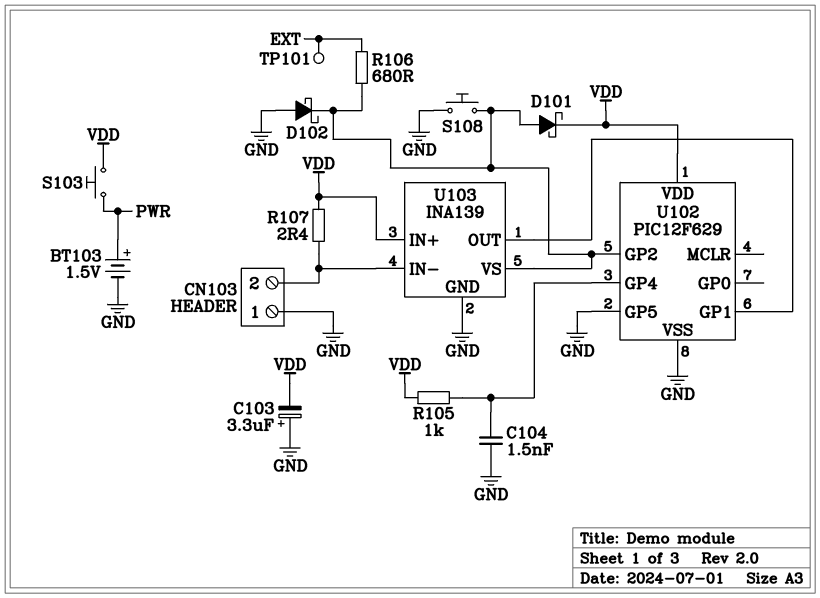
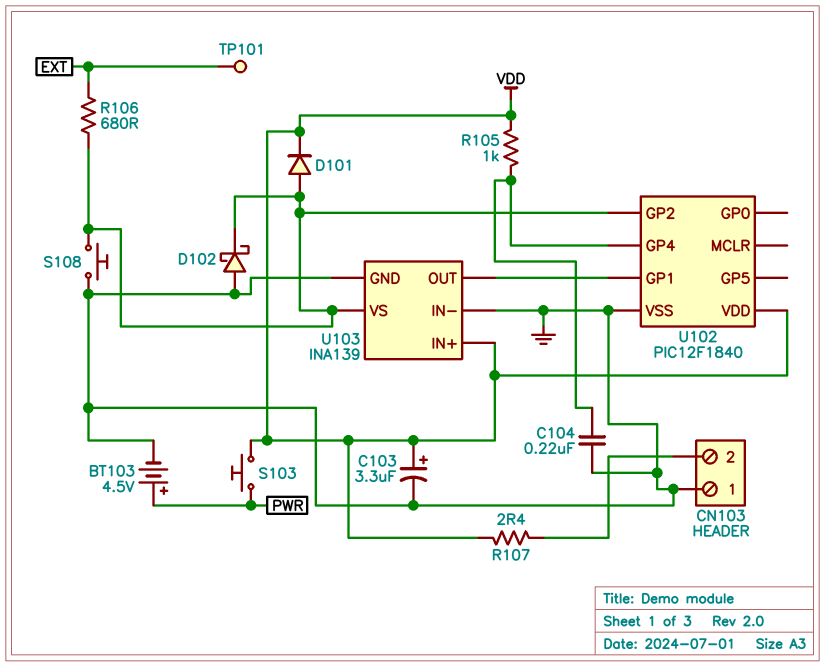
BT103: 1.5V (plus PWR, minus GND) -> 4.5V (plus PWR, minus GND)
C103: 3.3uF (plus GND, minus VDD) -> 3.3uF (plus VDD, minus GND)
C104: 1.5nF (GND, U102/GP4) -> 220nF (GND, U102/GP4)
D101: schottky (A U102/GP2, K VDD) -> diode (A U102/GP2, K VDD)
U102: PIC12F629 -> PIC12F1840
U102 pin GP5: GND -> none
U103 pin IN-: CN103/2 -> GND

